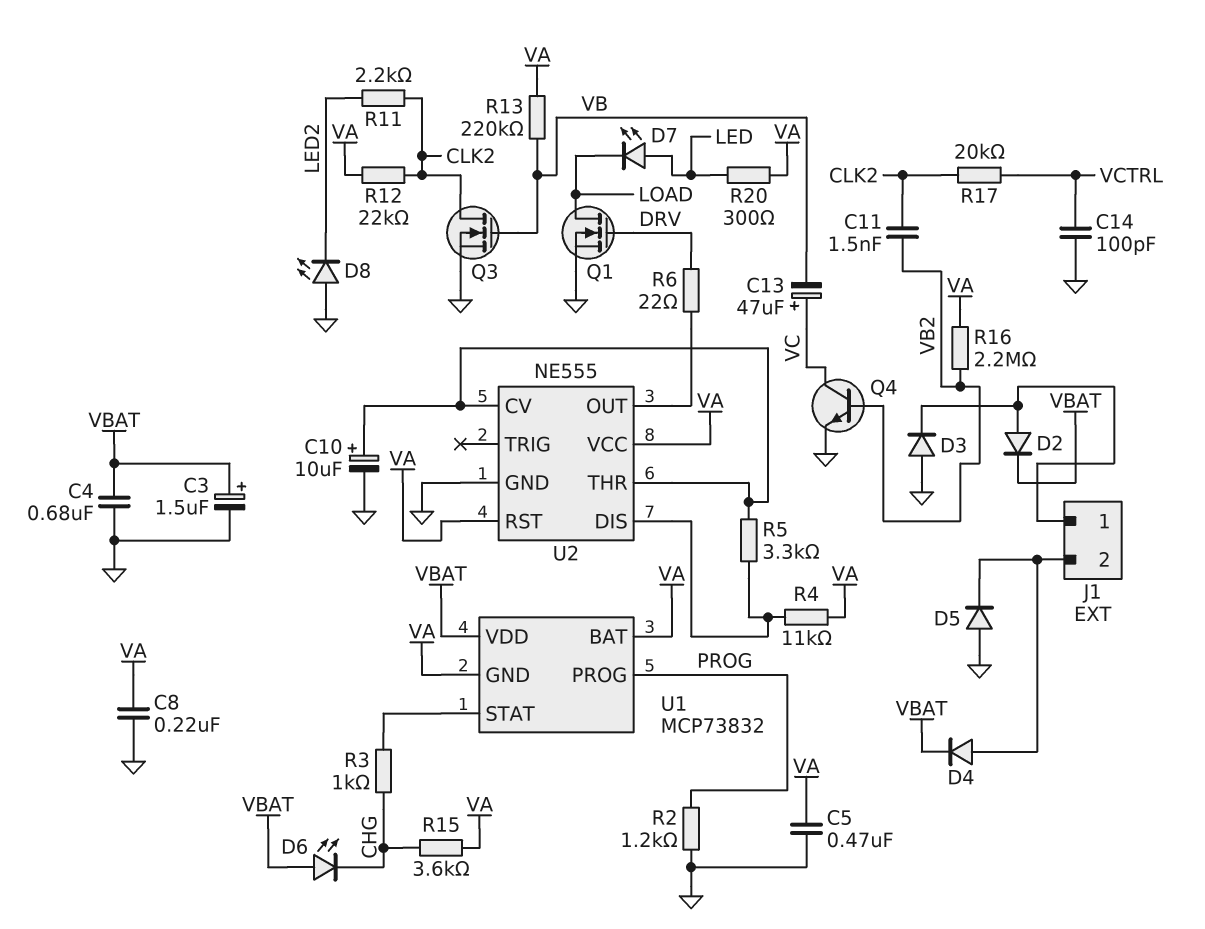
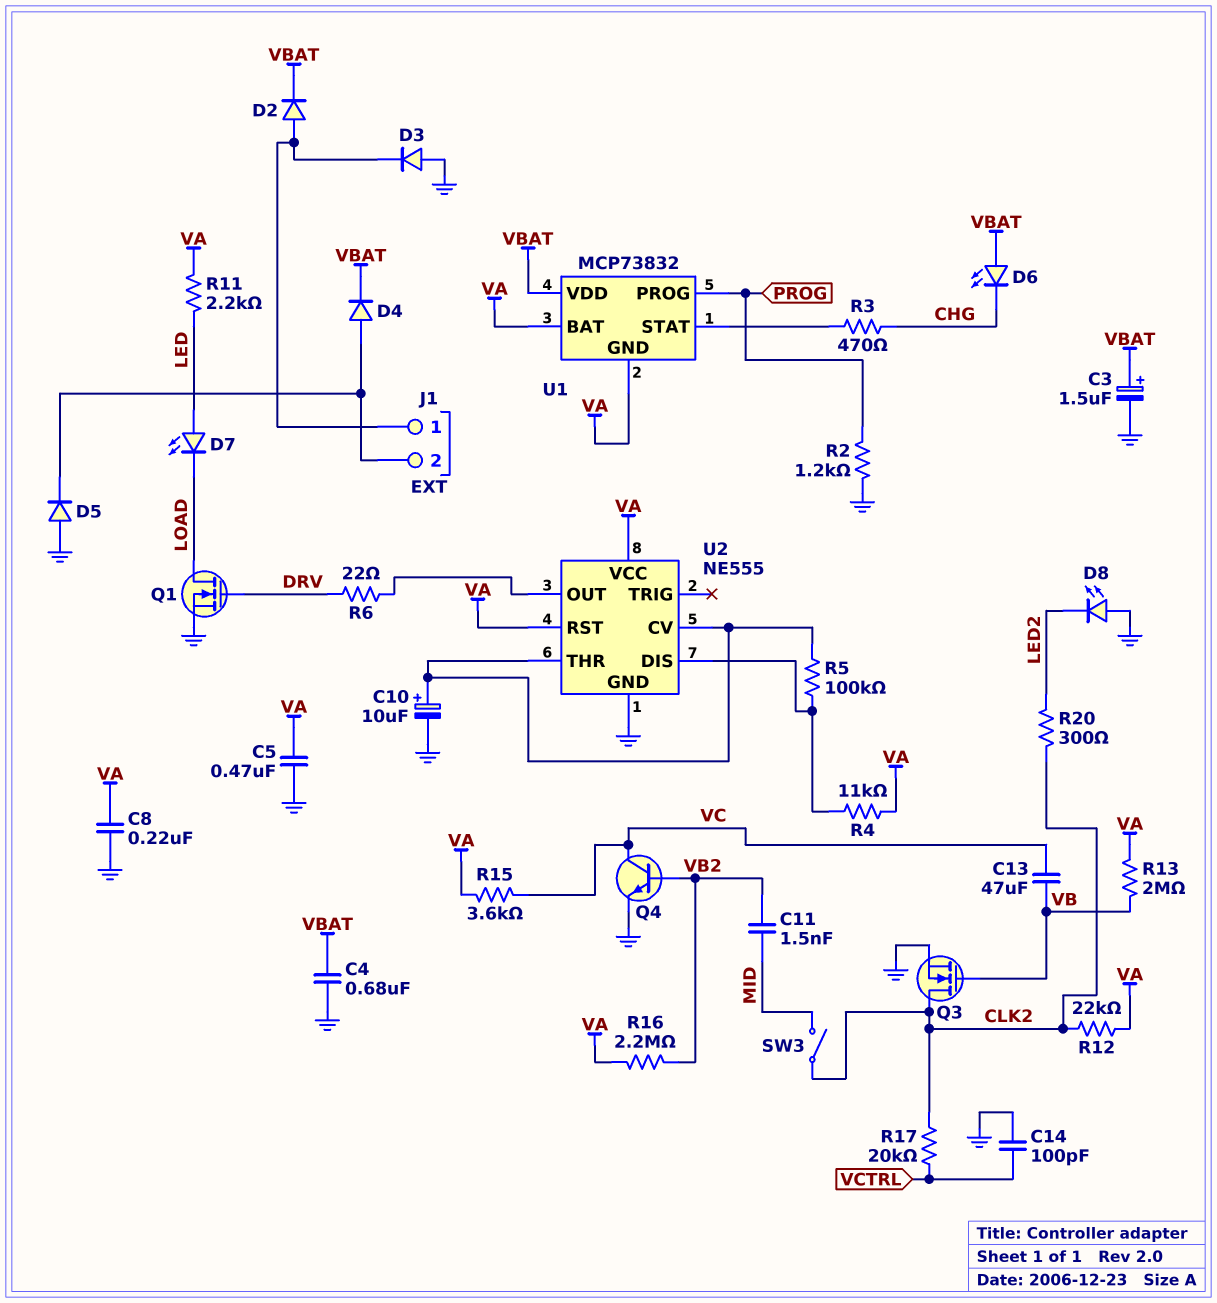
C11: 1.5nF (CLK2, VB2) -> 1.5nF (MID, VB2)
C13: 47uF (plus VC, minus VB) -> 47uF (VB, VC)
R3: 1k (CHG, U1/STAT) -> 470 (CHG, U1/STAT)
R5: 3.3k (U2/CV, U2/DIS) -> 100k (U2/CV, U2/DIS)
R11: 2.2k (CLK2, LED2) -> 2.2k (LED, VA)
R13: 220k (VA, VB) -> 2M (VA, VB)
R15: 3.6k (CHG, VA) -> 3.6k (VA, VC)
R20: 300 (LED, VA) -> 300 (CLK2, LED2)
SW3: none -> switch (CLK2, MID)

